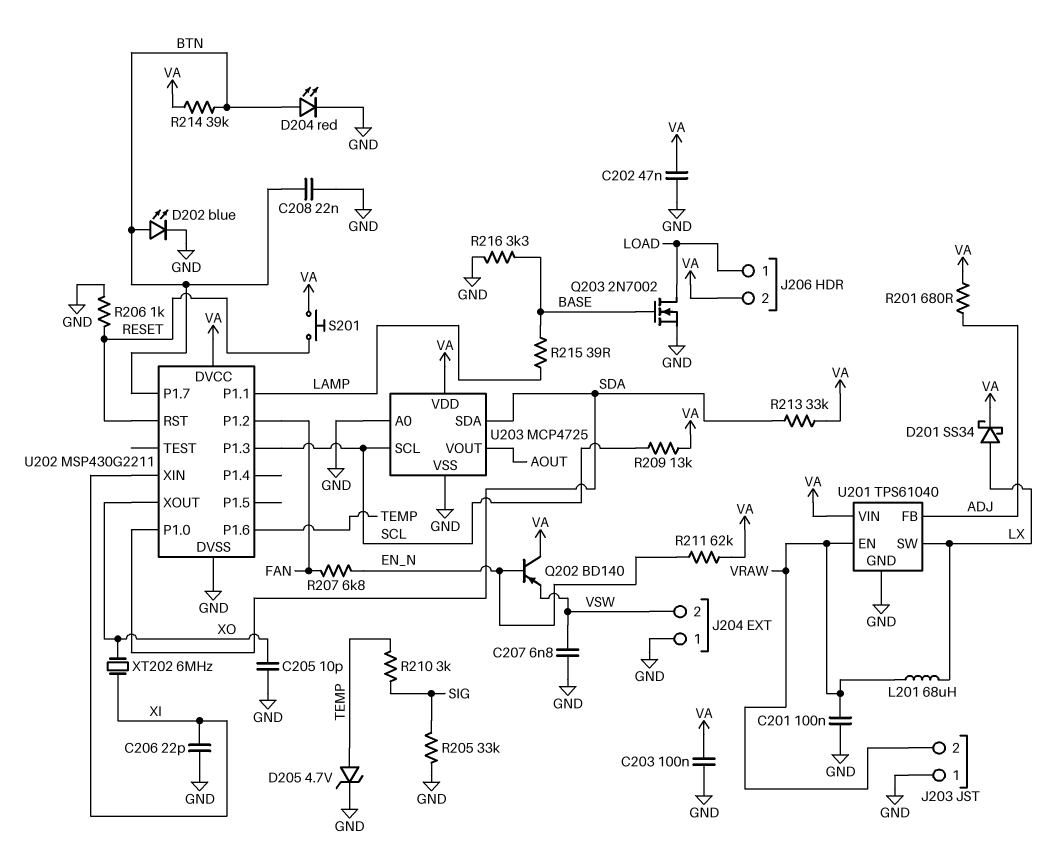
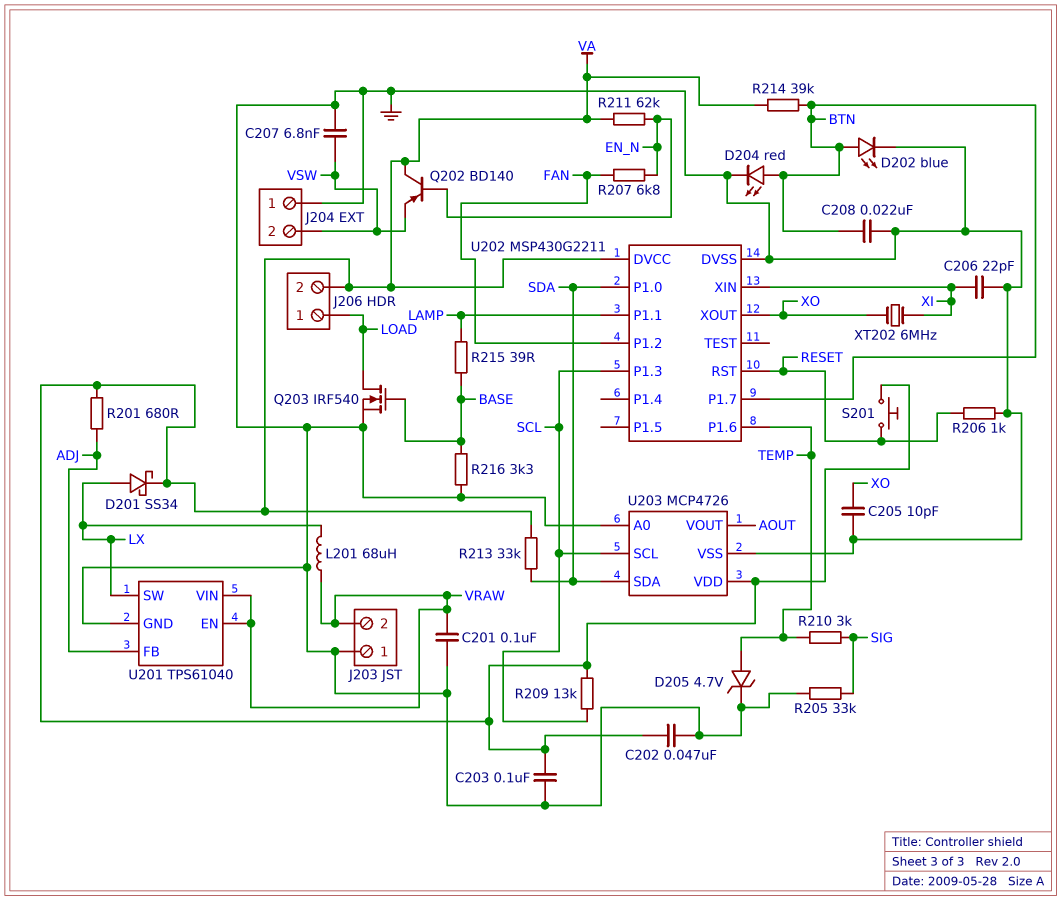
Q203: NMOS 2N7002 (G BASE, D LOAD, S GND) -> NMOS IRF540 (G BASE, D LOAD, S GND)
U201 pin VIN: VA -> VRAW
U203: MCP4725 -> MCP4726

